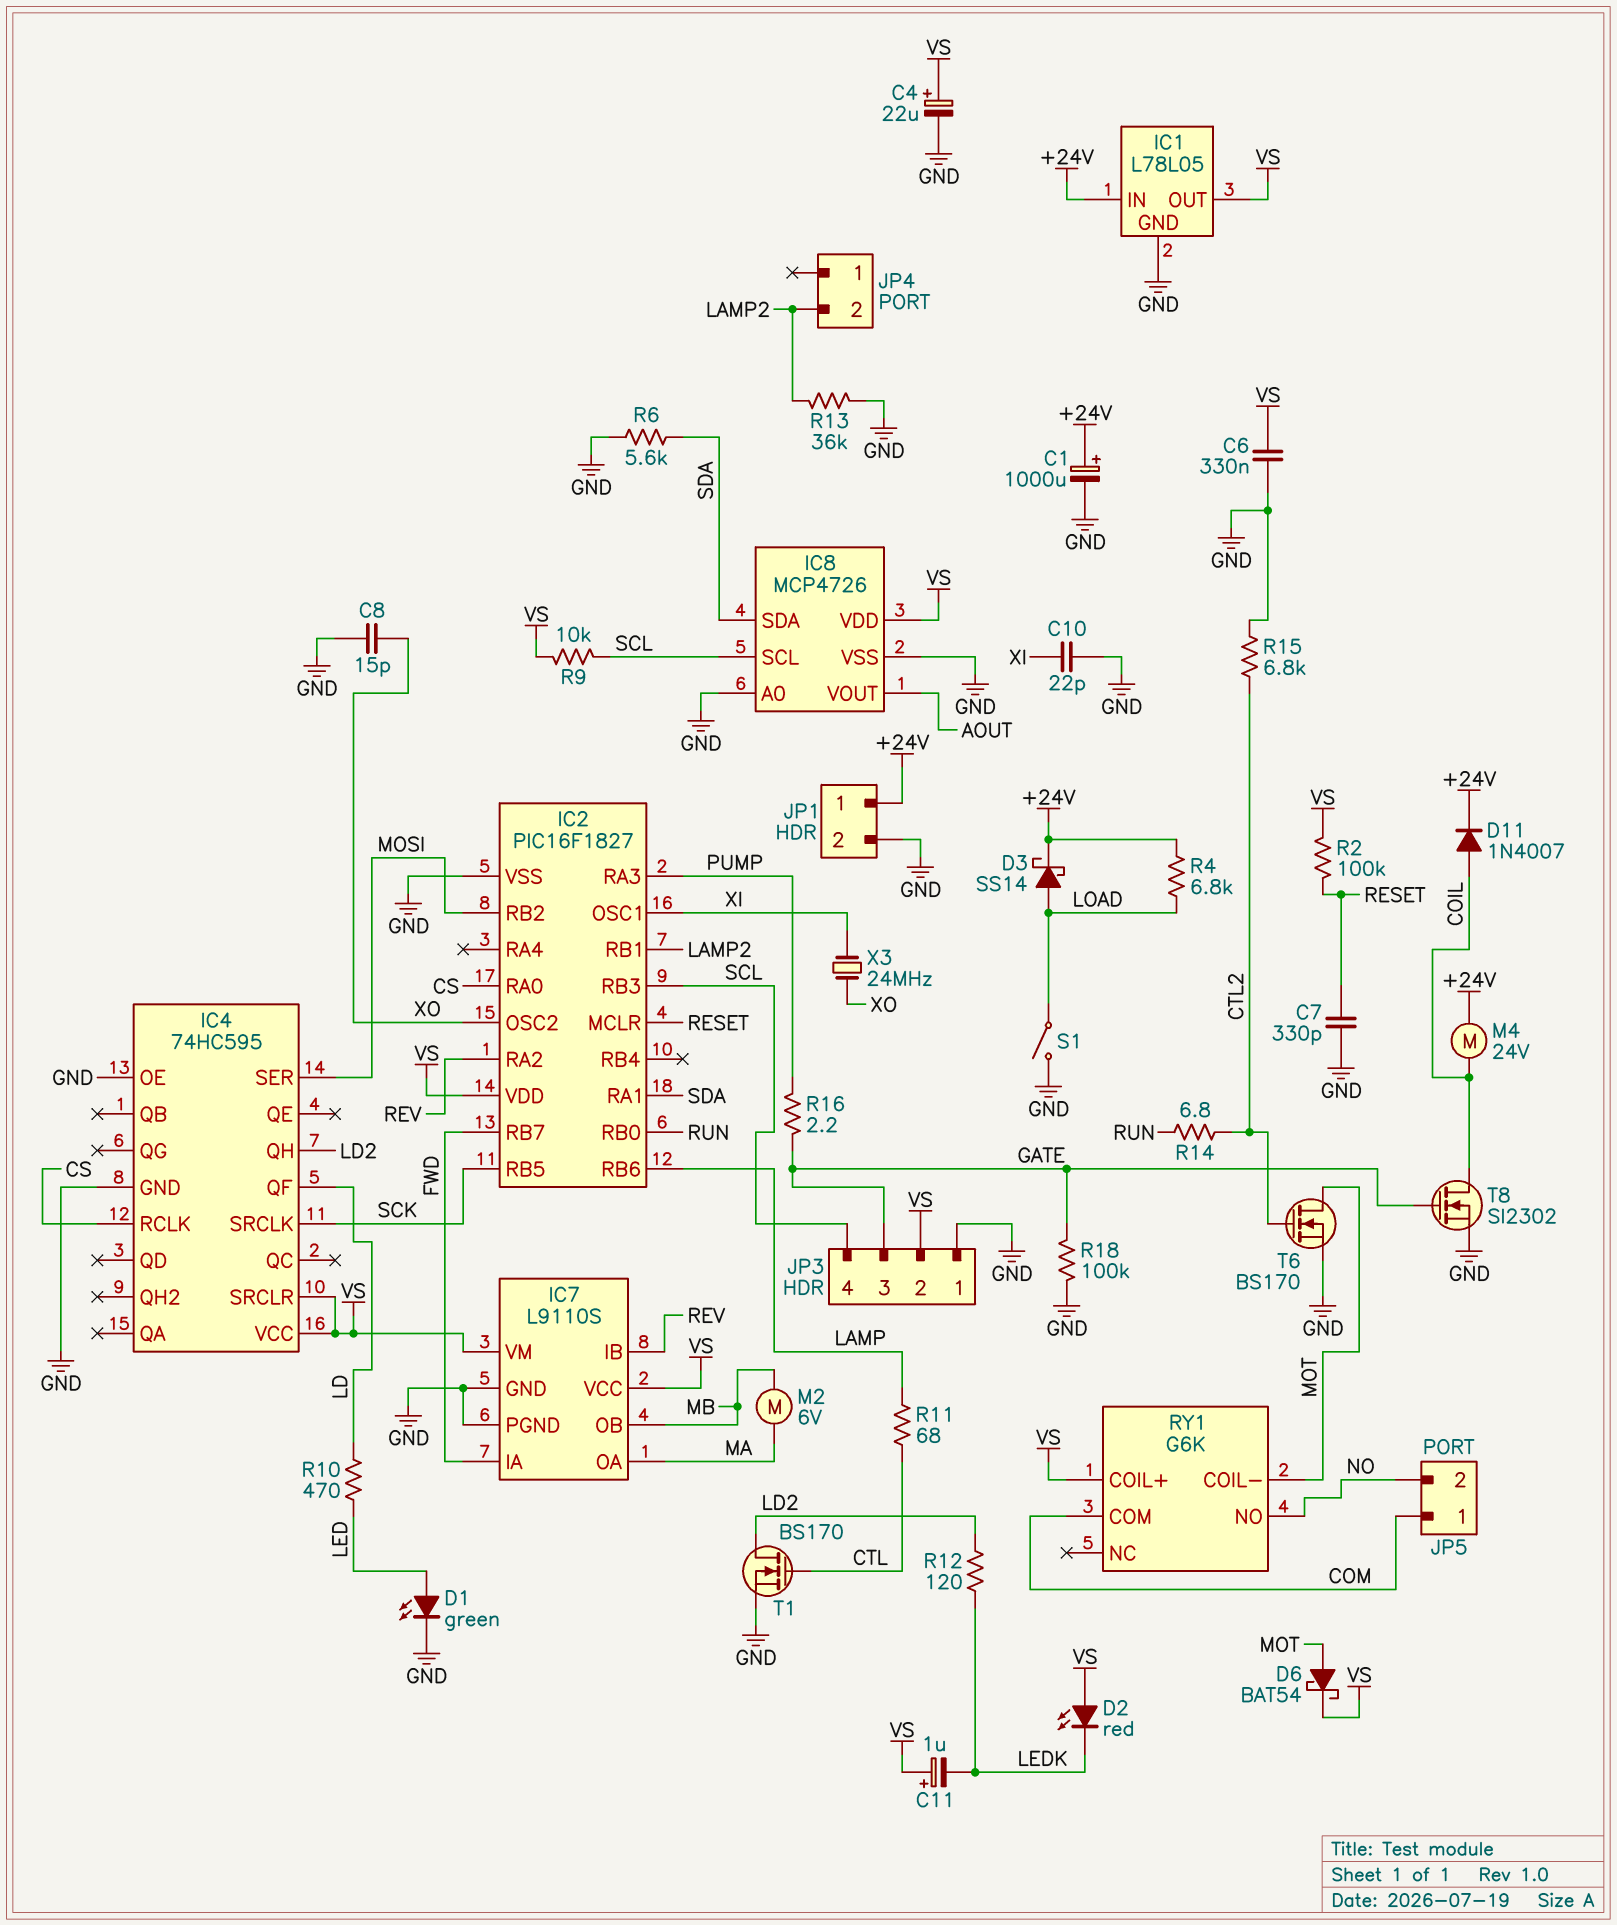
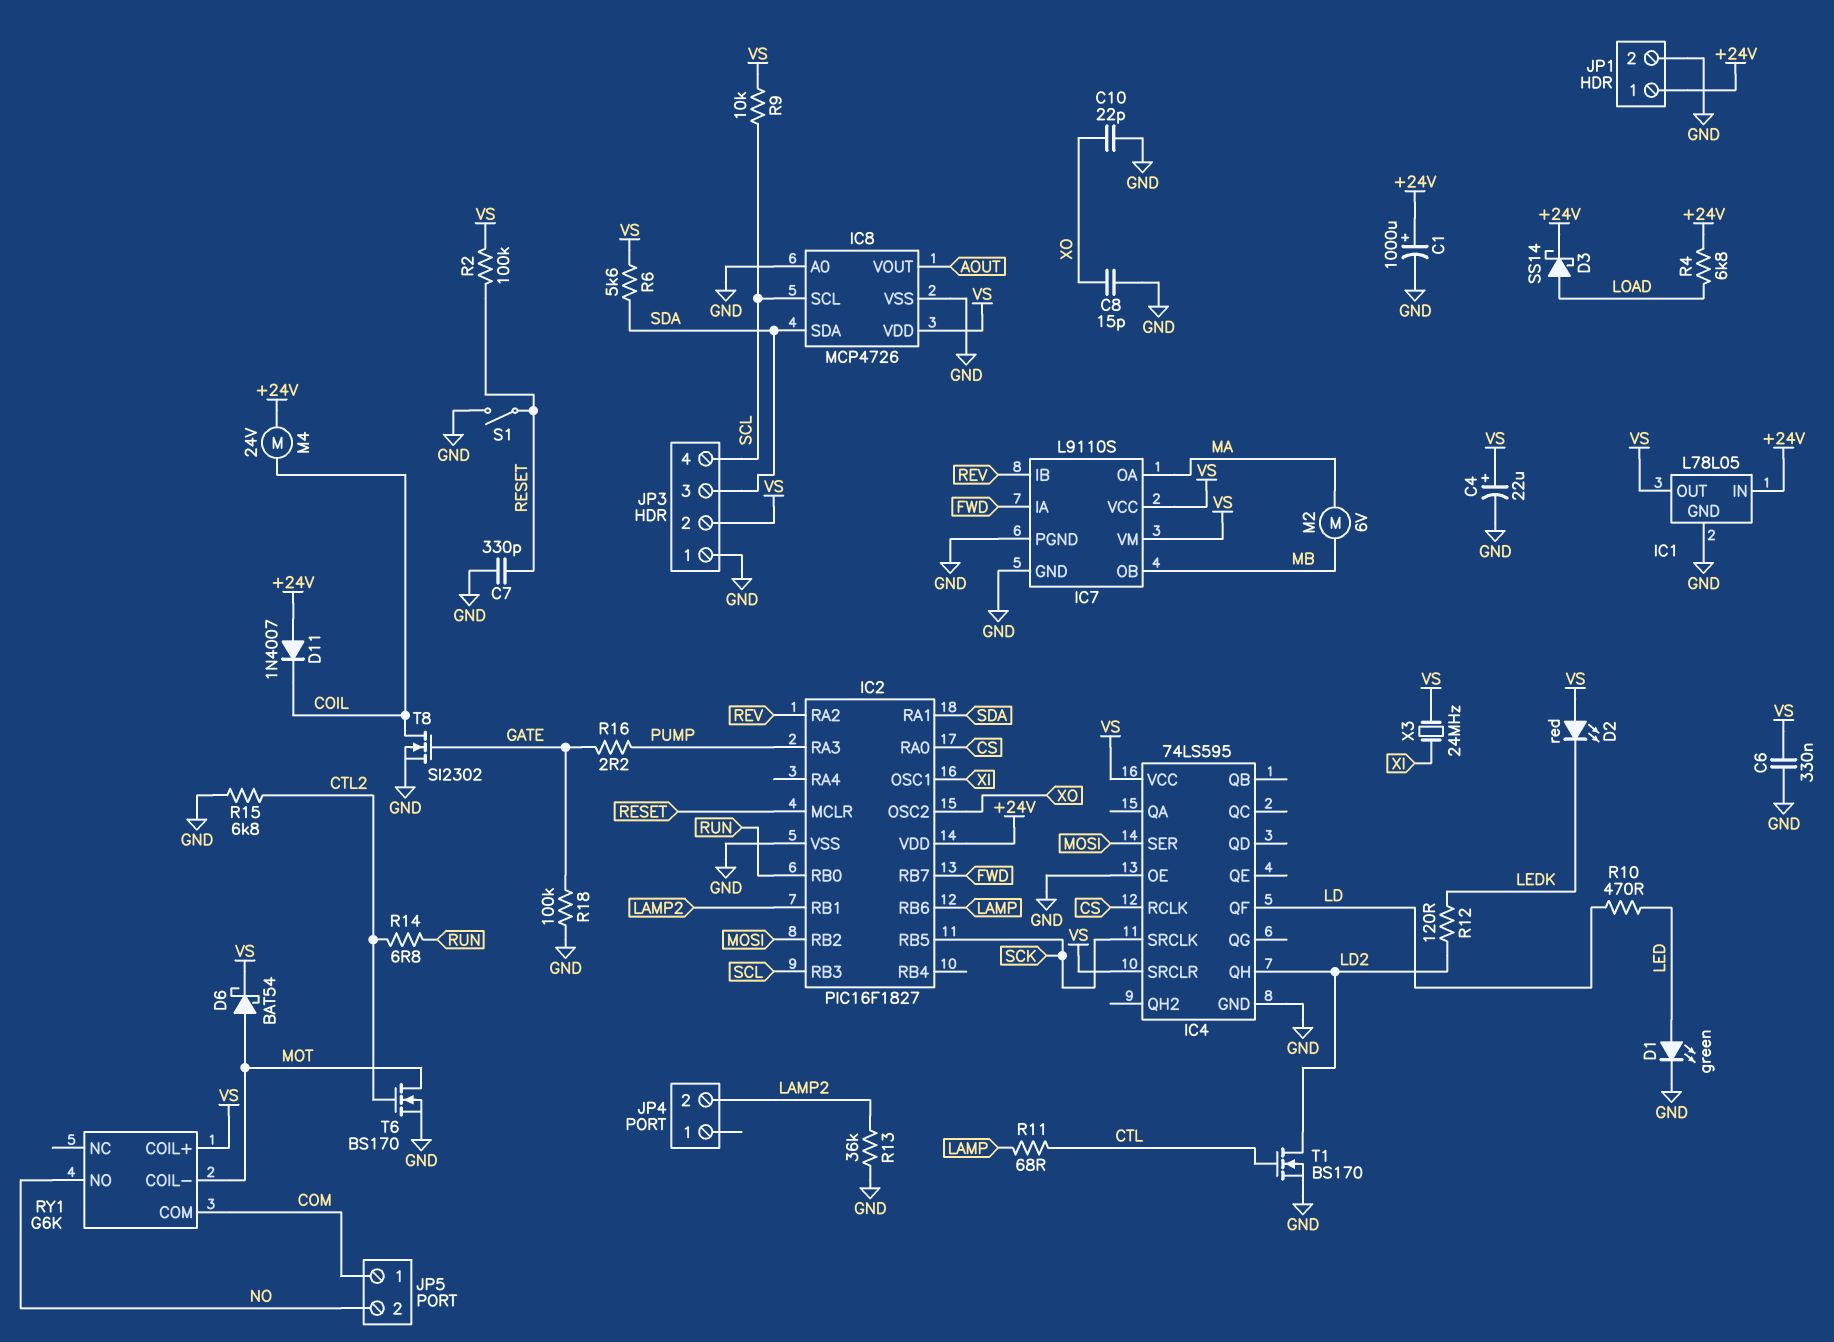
C10: 22pF (GND, XI) -> 22pF (GND, XO)
C11: 1uF (plus VS, minus LEDK) -> none
D11: diode 1N4007 (A COIL, K +24V) -> diode 1N4007 (A +24V, K COIL)
IC2 pin VDD: VS -> +24V
IC4: 74HC595 -> 74LS595
JP3 pin 3: GATE -> SDA
R6: 5.6k (GND, SDA) -> 5.6k (SDA, VS)
S1: switch (GND, LOAD) -> switch (GND, RESET)
X3: 24MHz (XI, XO) -> 24MHz (VS, XI)

